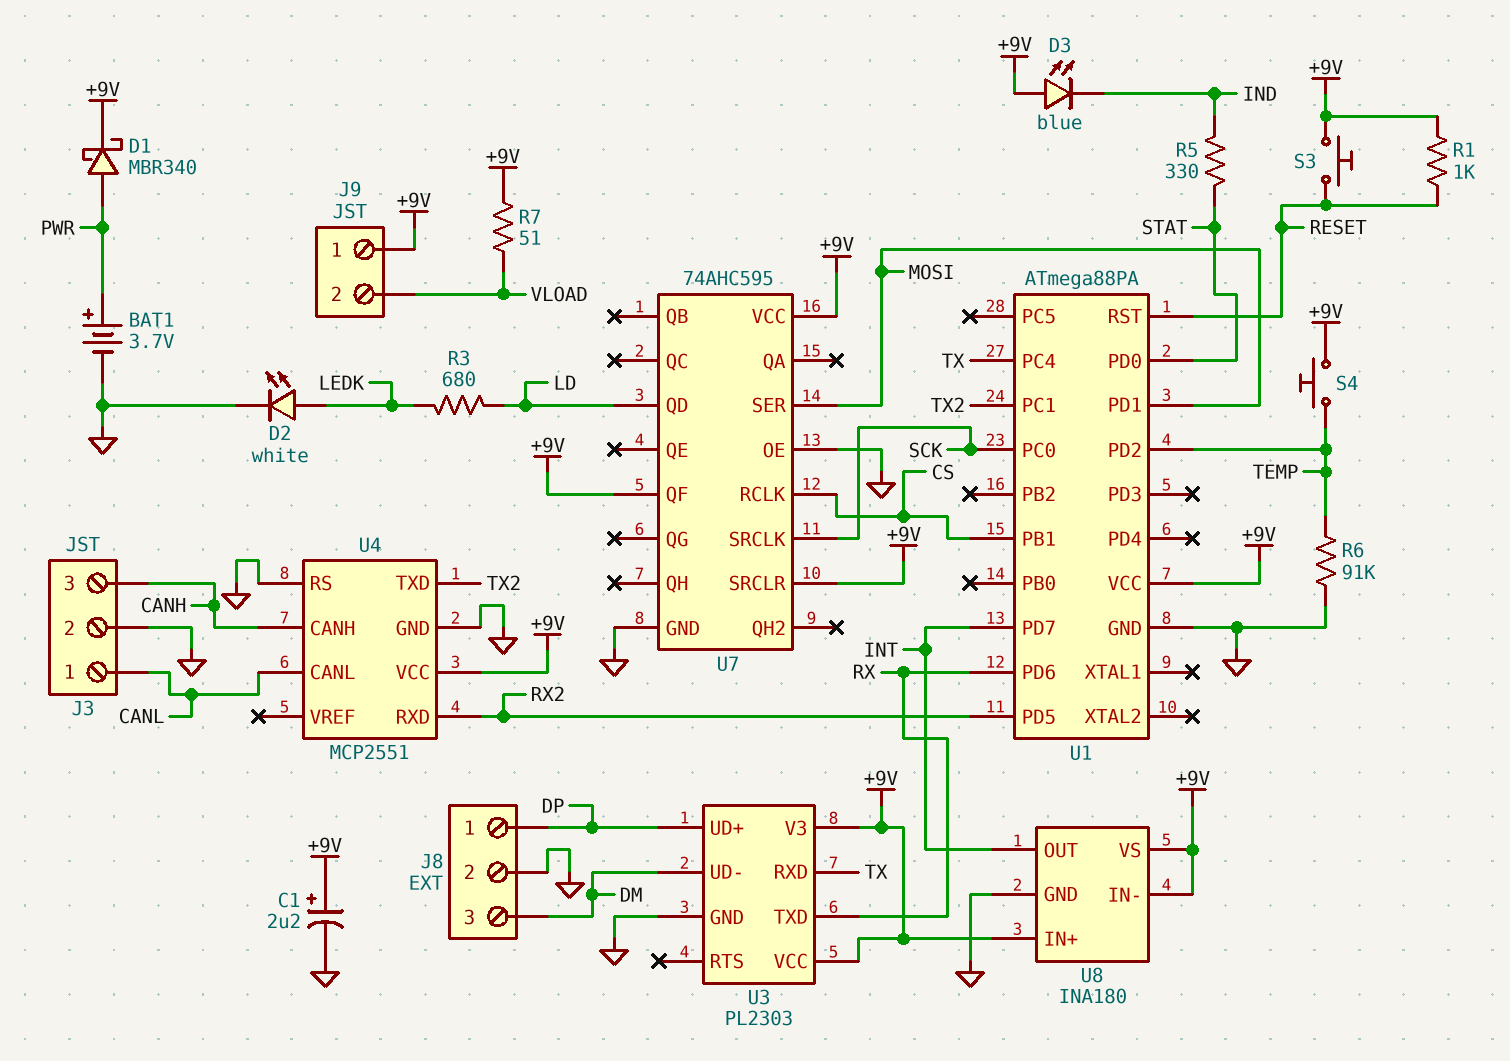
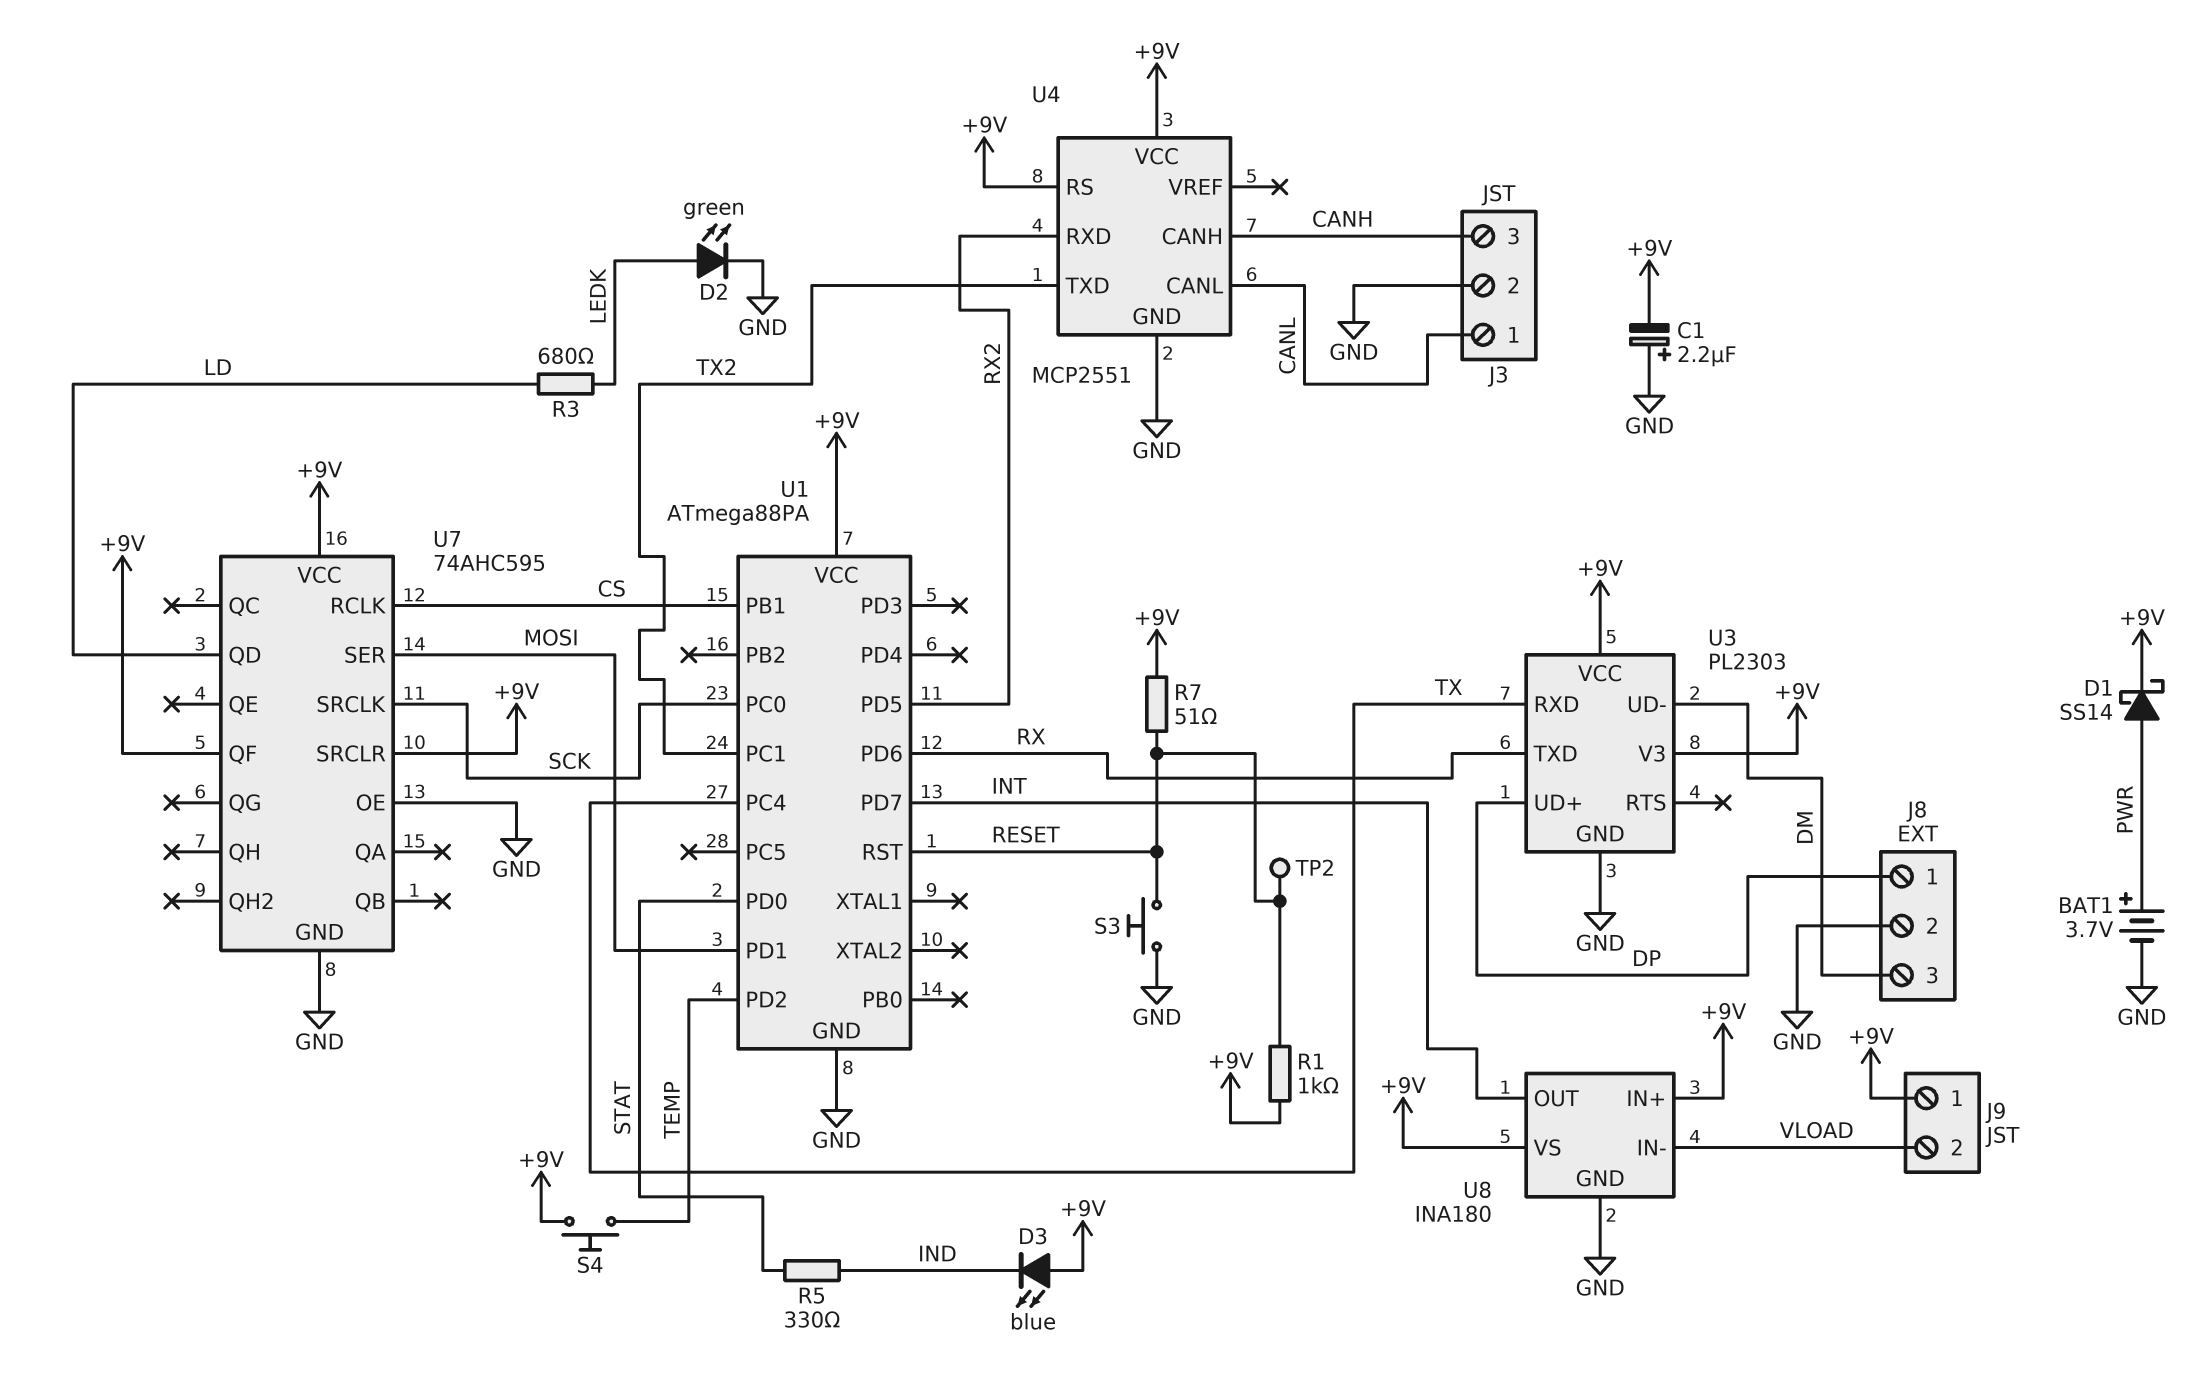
C1: 2.2uF (plus +9V, minus GND) -> 2.2uF (plus GND, minus +9V)
D1: schottky MBR340 (A PWR, K +9V) -> schottky SS14 (A PWR, K +9V)
D2: LED white (A LEDK, K GND) -> LED green (A LEDK, K GND)
R6: 91k (GND, TEMP) -> none
R7: 51 (+9V, VLOAD) -> 51 (+9V, RESET)
S3: button (+9V, RESET) -> button (GND, RESET)
TP2: none -> test point (RESET)
U4 pin RS: GND -> +9V
U8 pin IN-: +9V -> VLOAD

